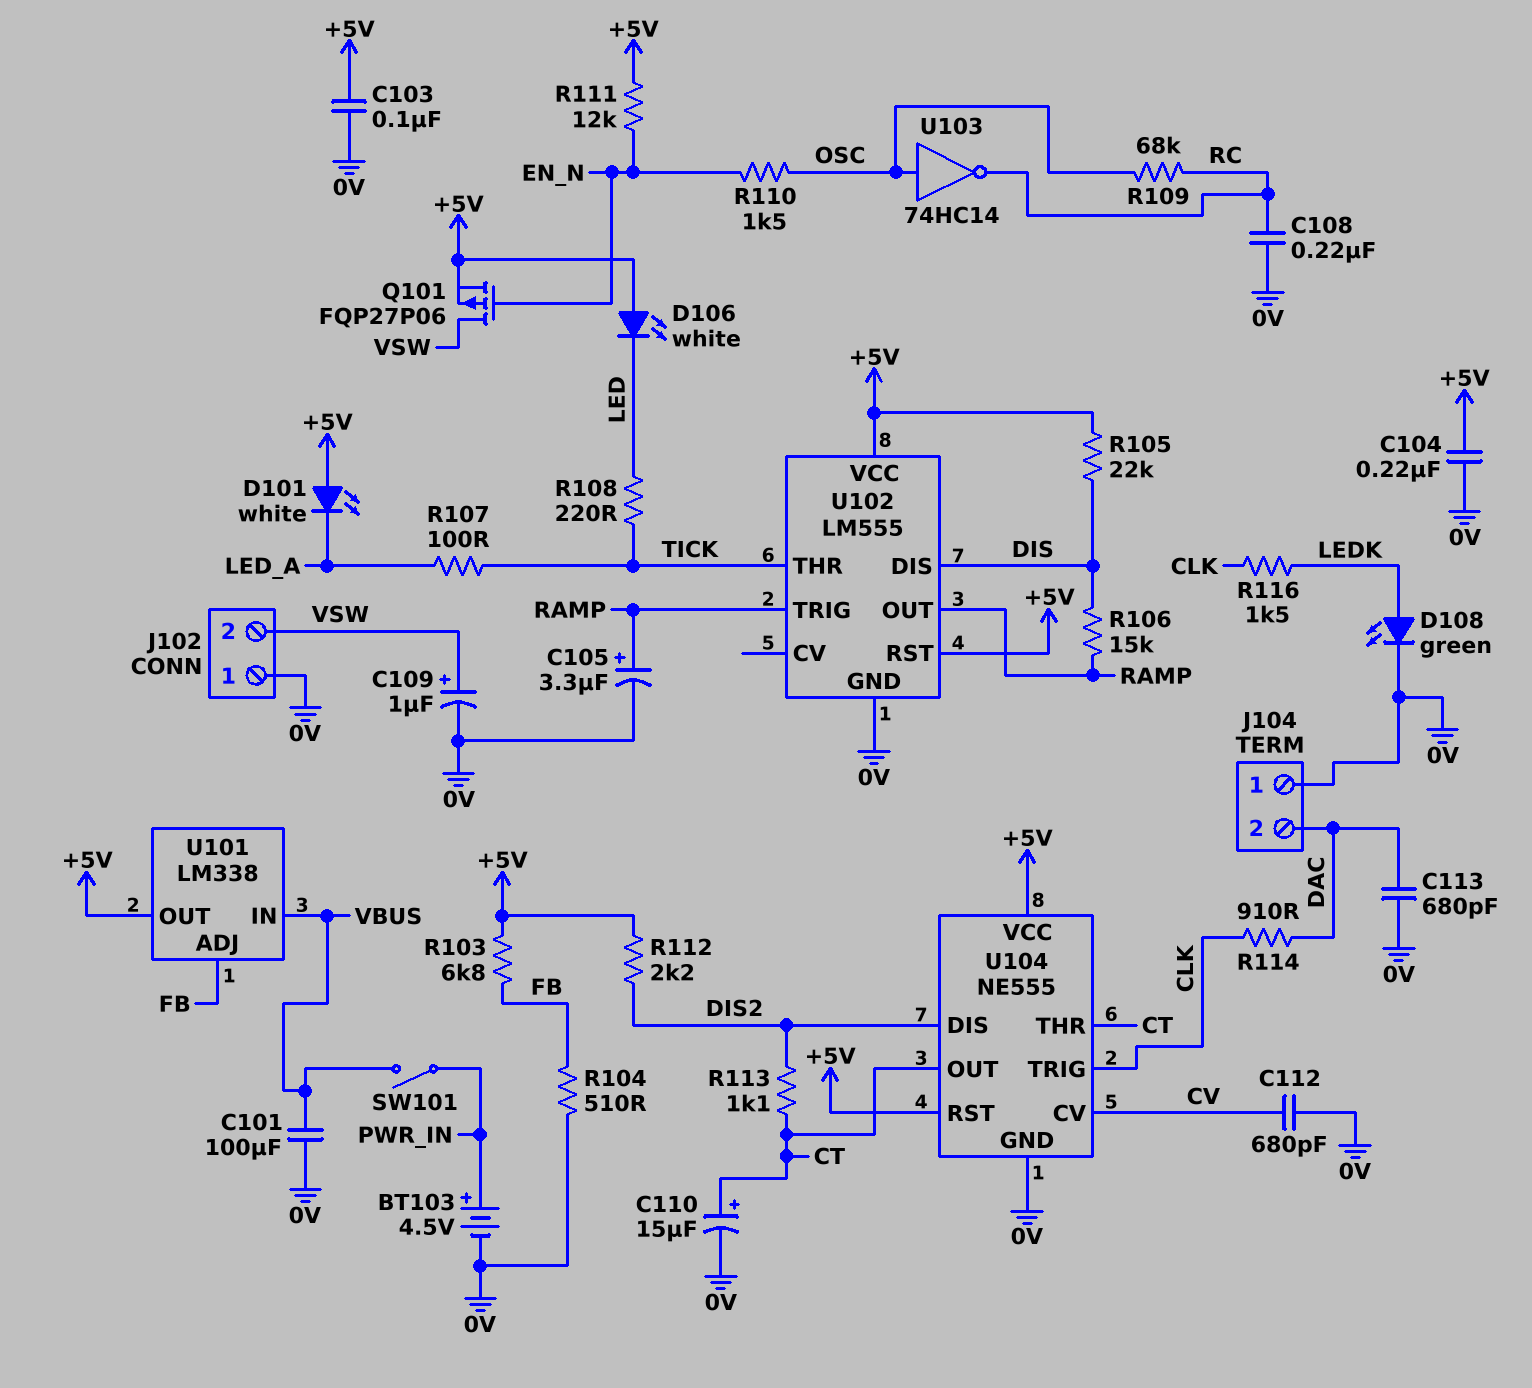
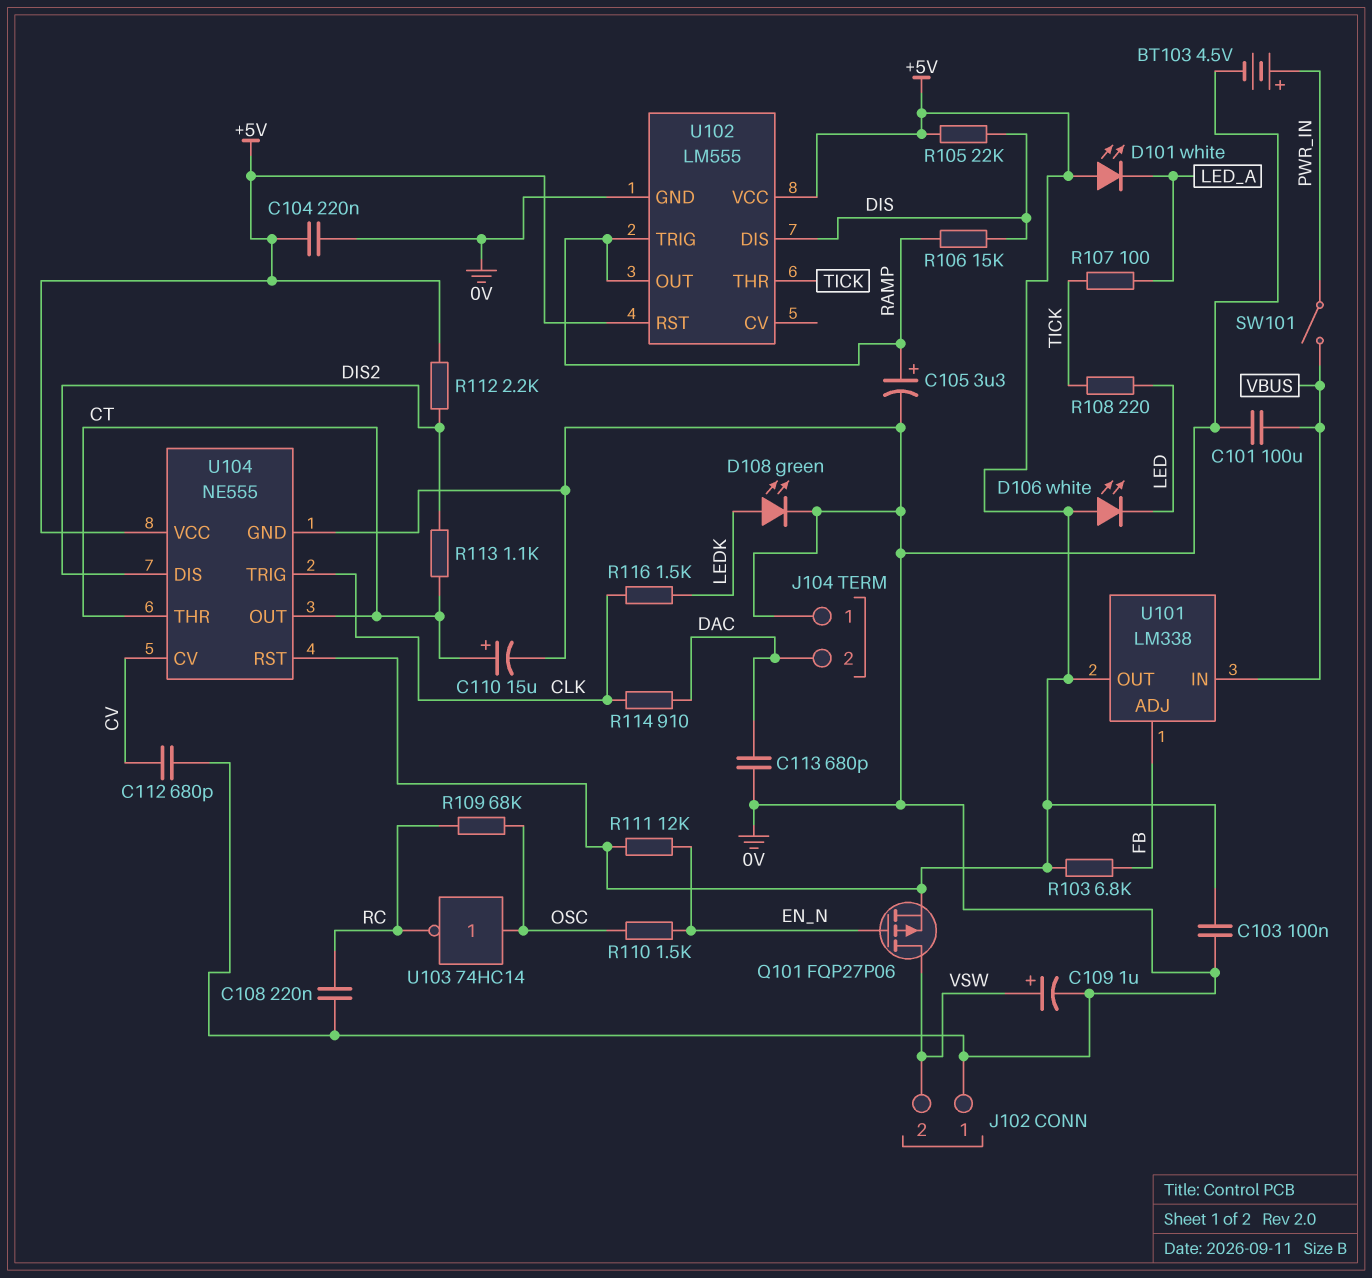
R104: 510 (0V, FB) -> none

